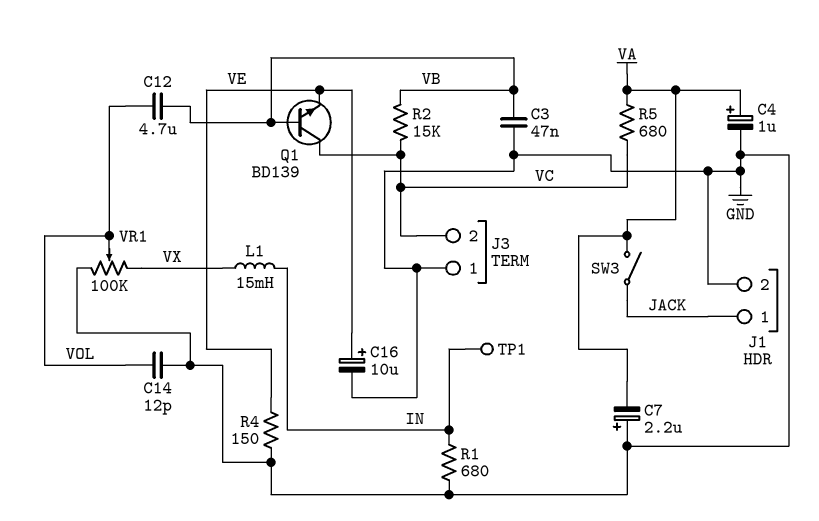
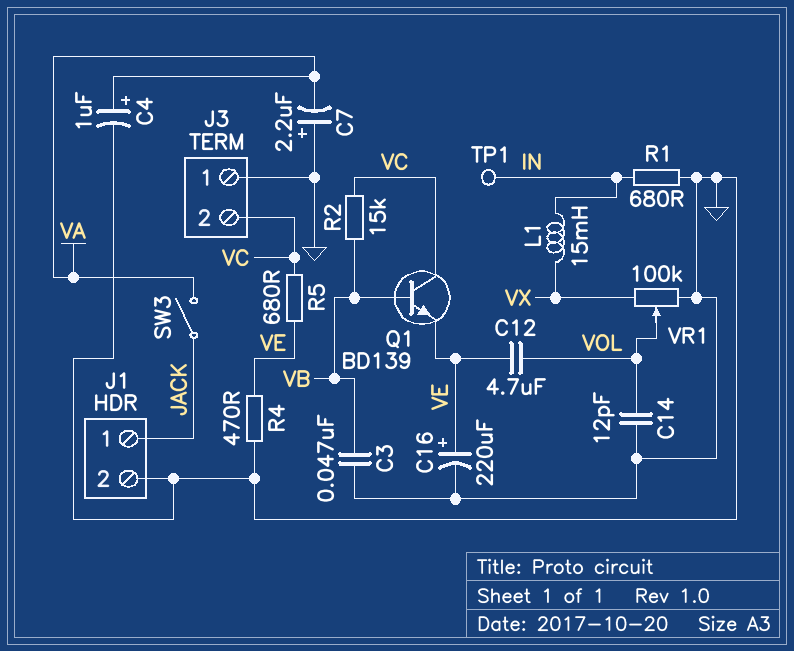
C12: 4.7uF (VB, VOL) -> 4.7uF (VE, VOL)
C16: 10uF (plus VE, minus GND) -> 220uF (plus VE, minus GND)
R4: 150 (GND, VE) -> 470 (GND, VE)
R5: 680 (VA, VC) -> 680 (VC, VE)

